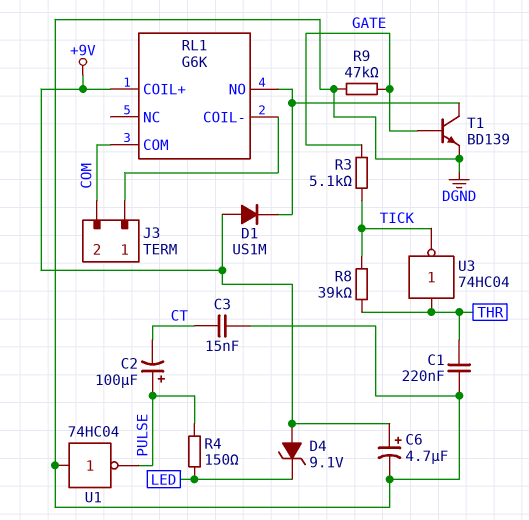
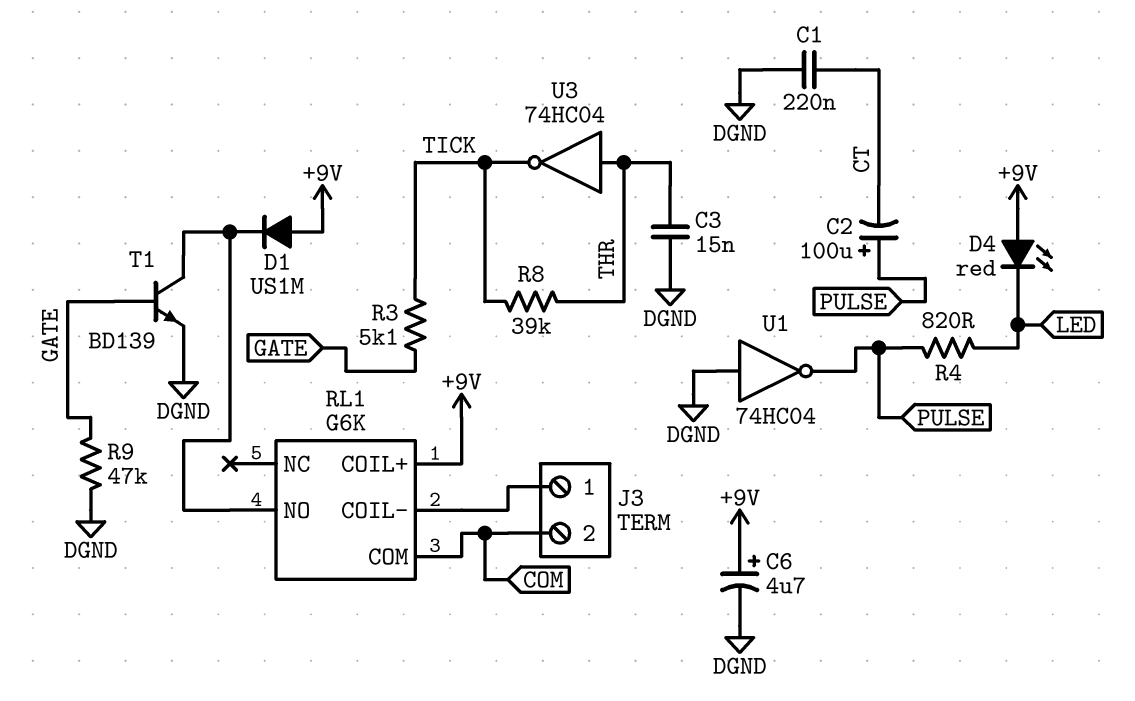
C1: 220nF (DGND, THR) -> 220nF (CT, DGND)
C3: 15nF (CT, DGND) -> 15nF (DGND, THR)
D4: zener 9.1V (A +9V, K LED) -> LED red (A +9V, K LED)
R4: 150 (LED, PULSE) -> 820 (LED, PULSE)

